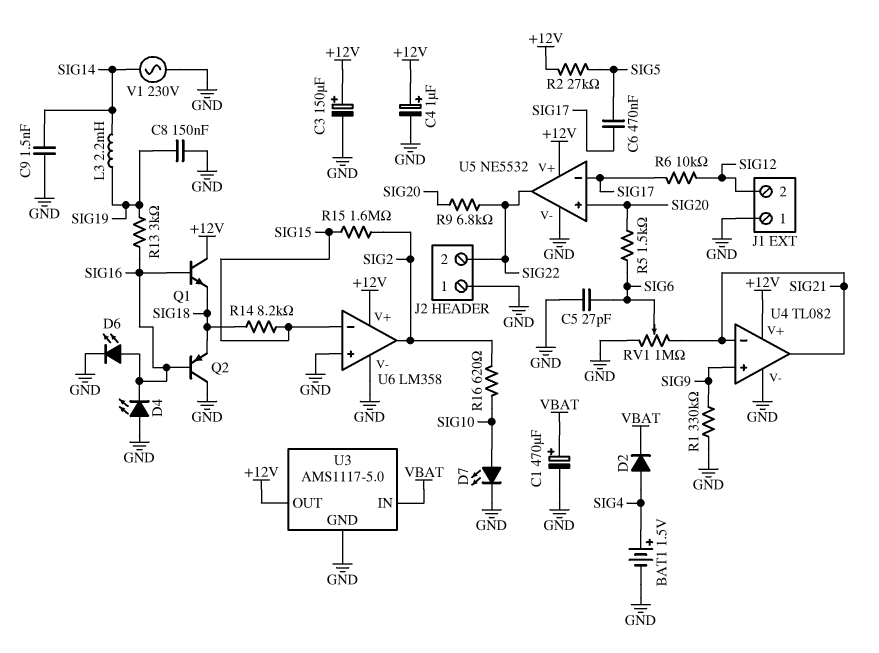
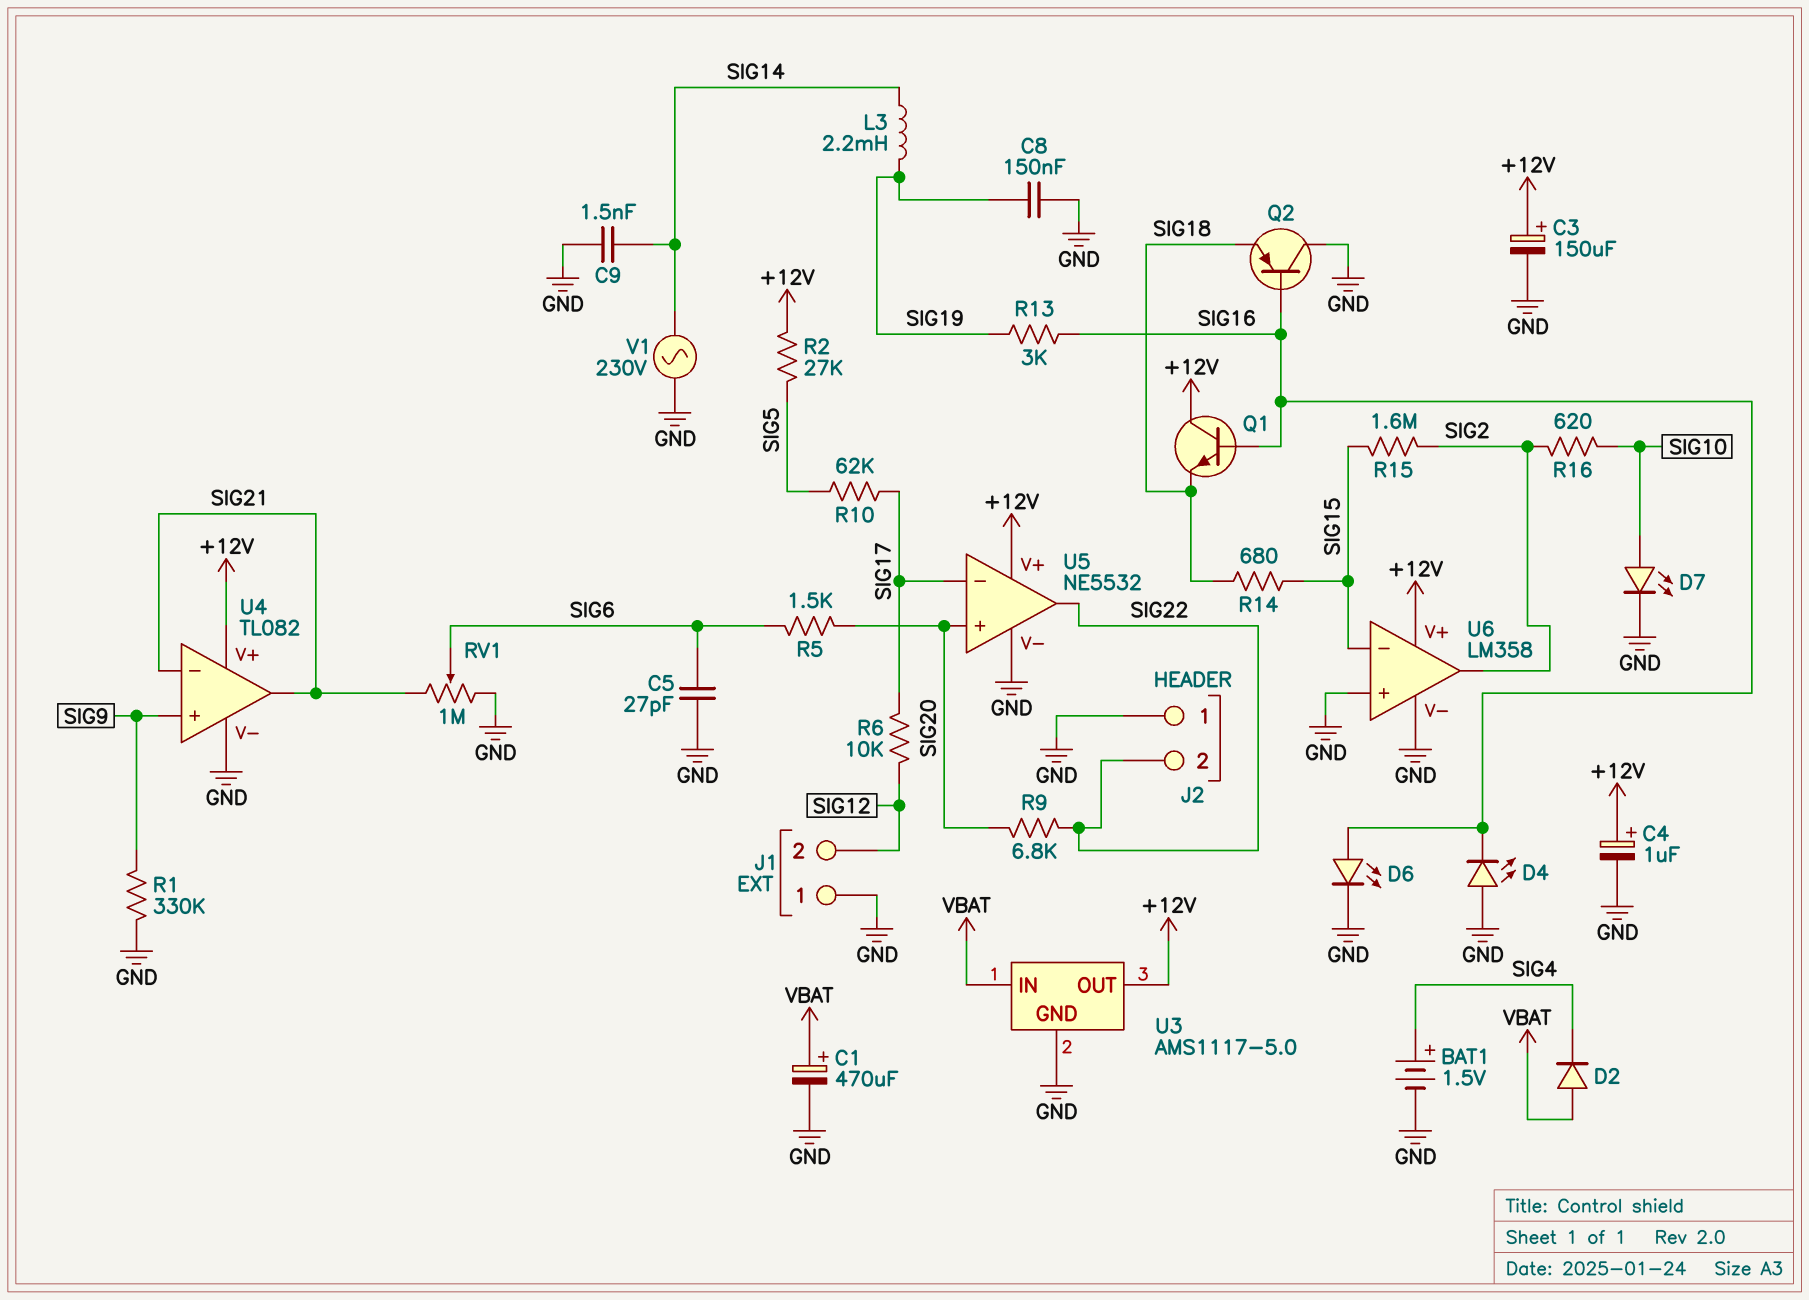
C6: 470nF (SIG5, SIG17) -> none
D2: diode (A SIG4, K VBAT) -> diode (A VBAT, K SIG4)
R10: none -> 62k (SIG5, SIG17)
R14: 8.2k (SIG15, SIG18) -> 680 (SIG15, SIG18)

